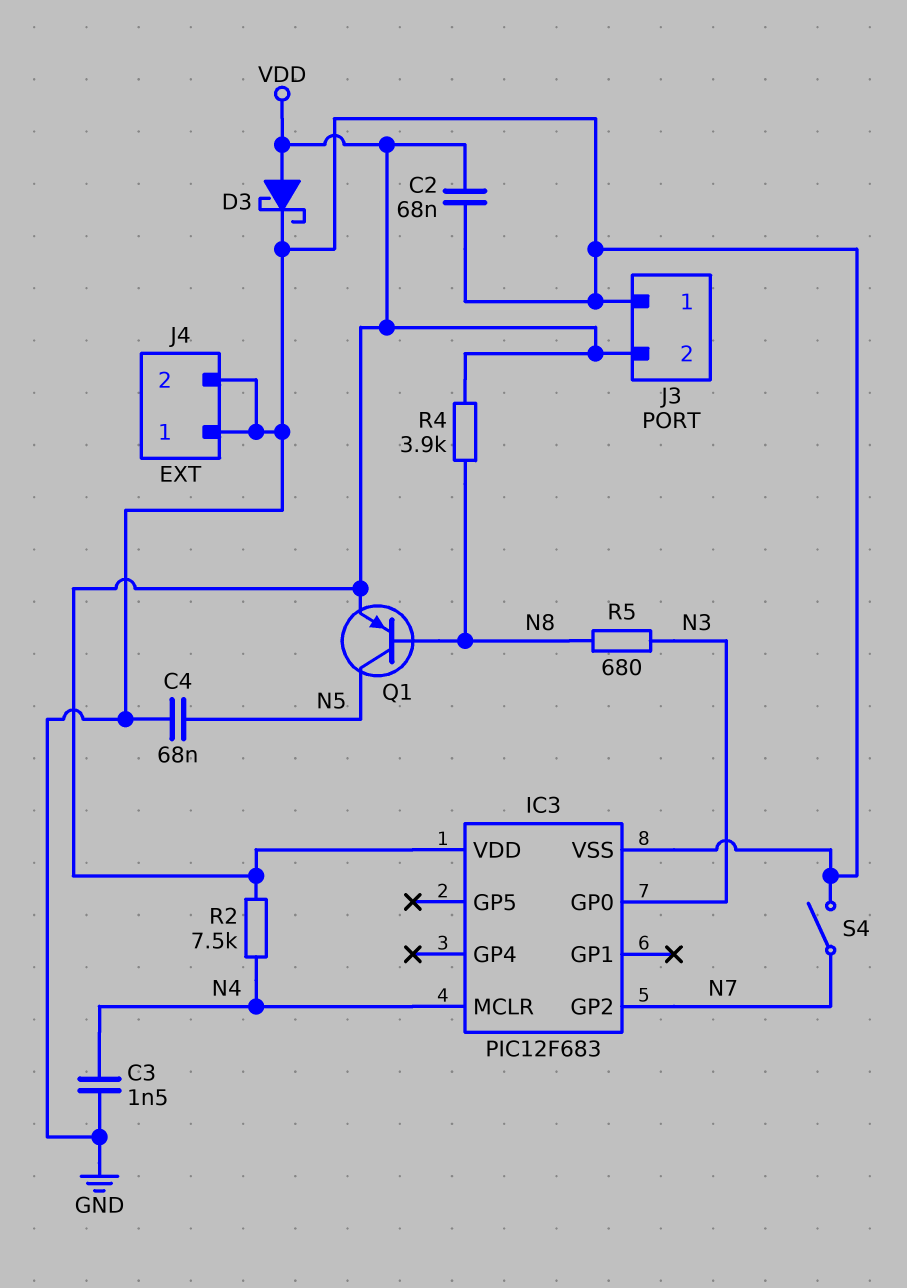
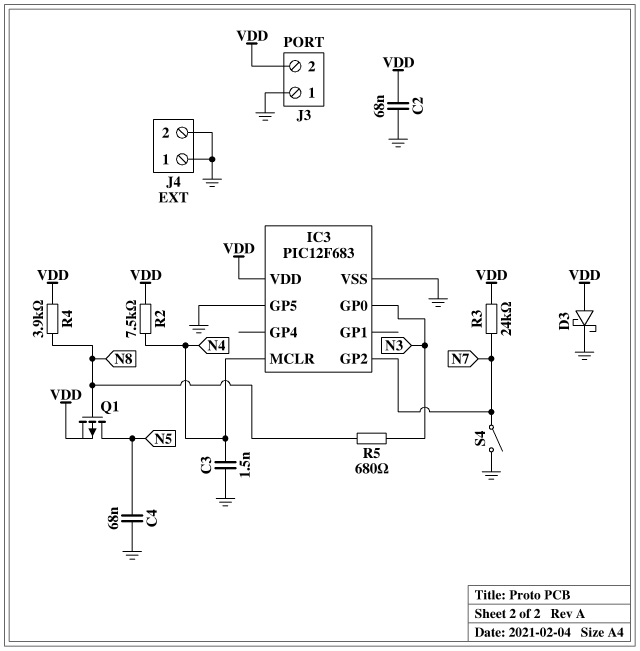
IC3 pin GP5: none -> GND
Q1: PNP (B N8, C N5, E VDD) -> PMOS (G N8, D N5, S VDD)
R3: none -> 24k (N7, VDD)

